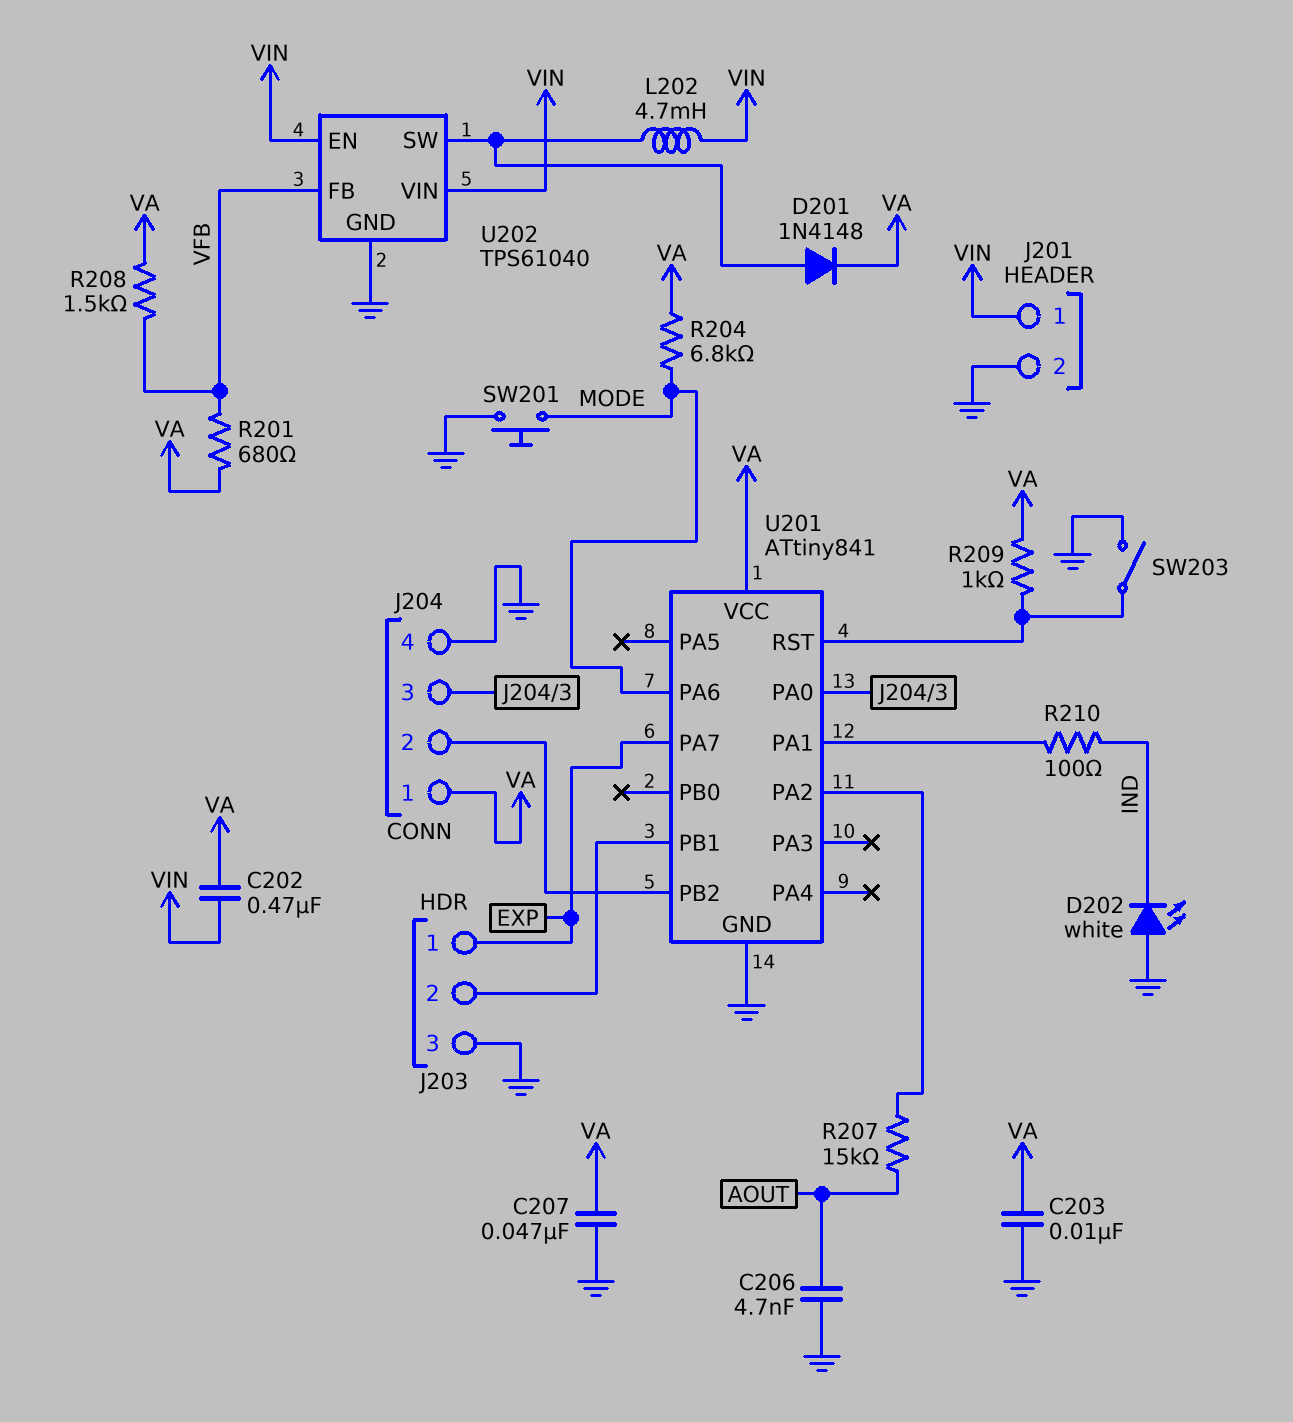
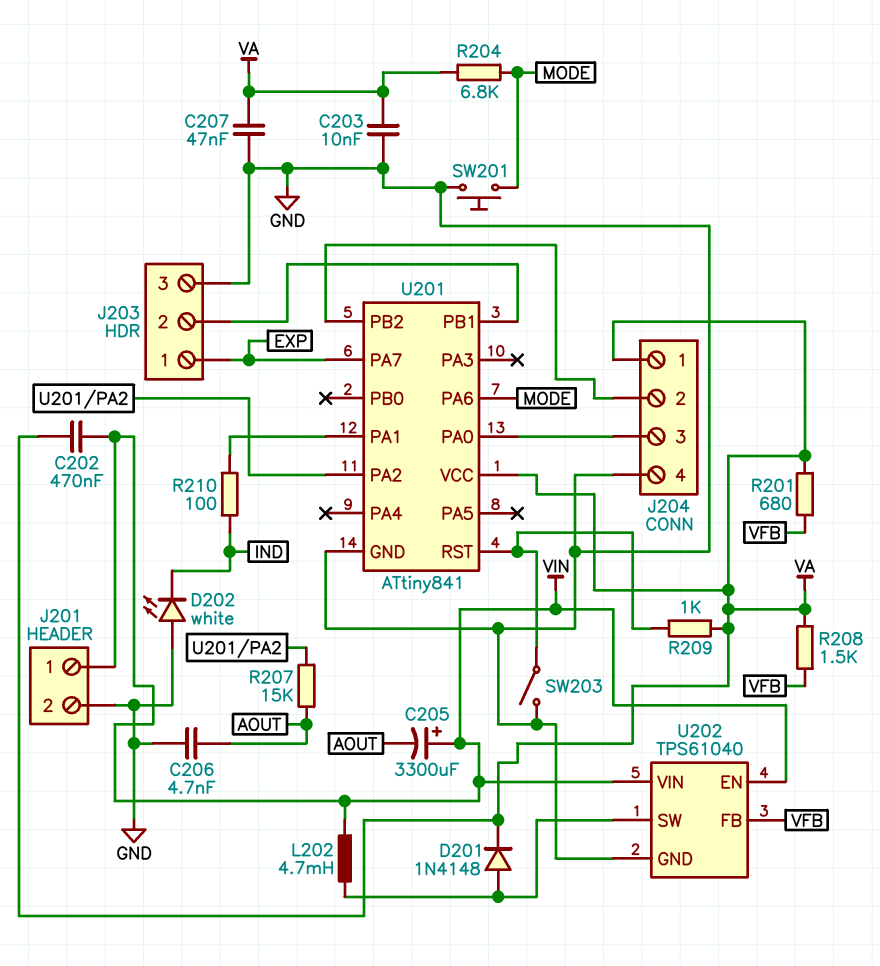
C205: none -> 3300uF (plus VIN, minus AOUT)

